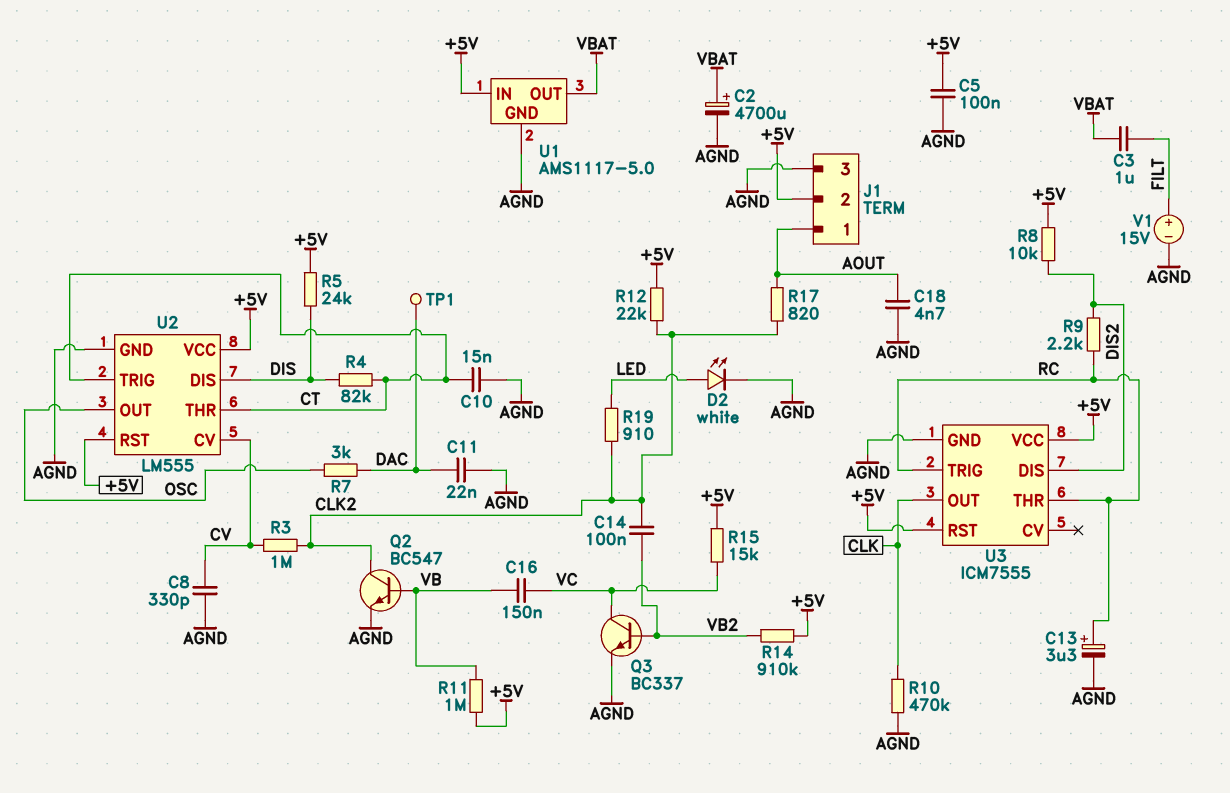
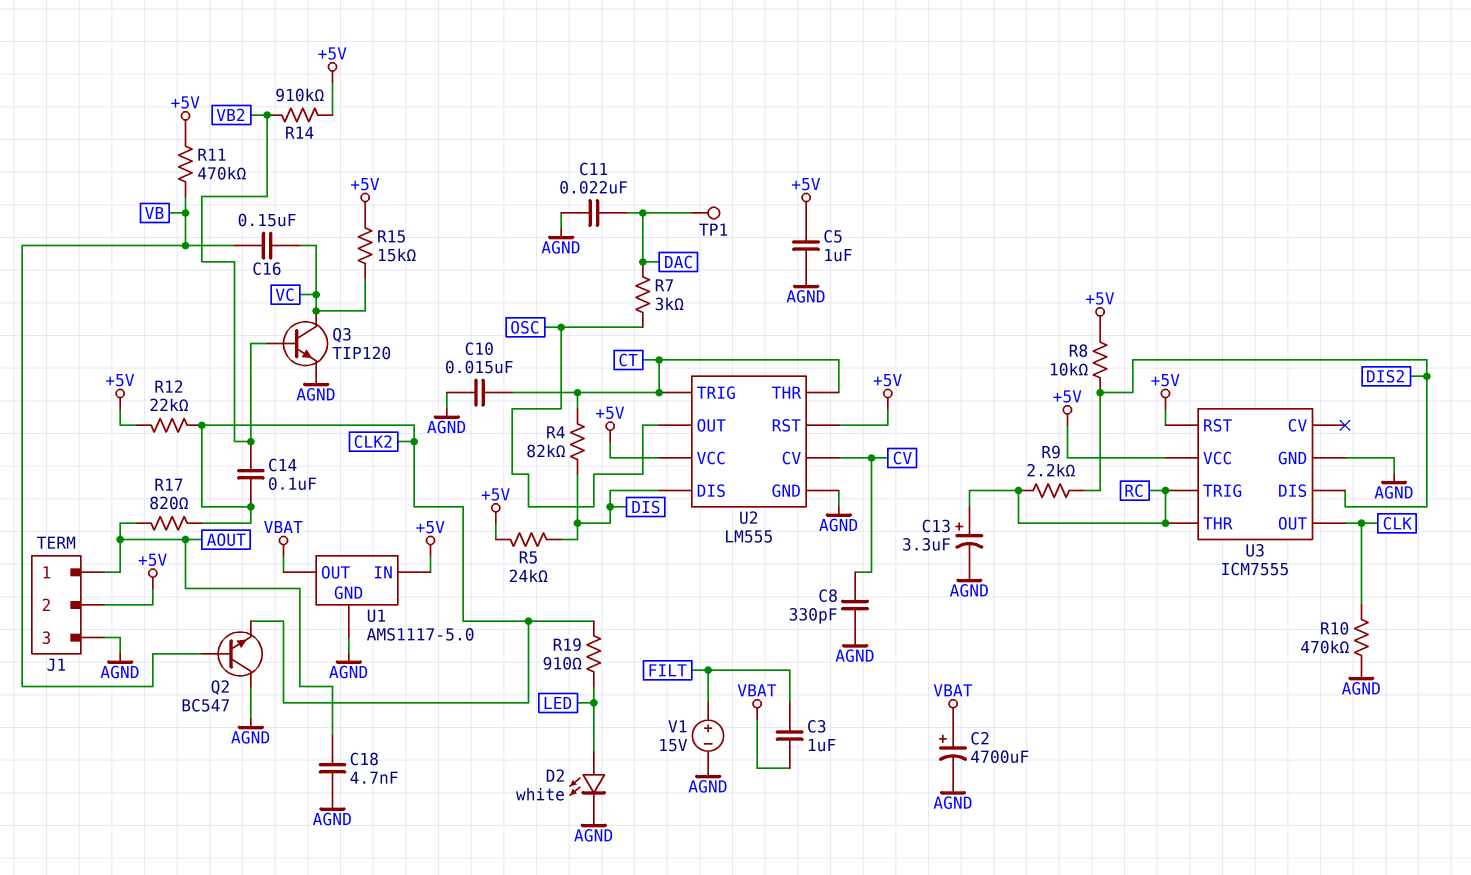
C5: 100nF (+5V, AGND) -> 1uF (+5V, AGND)
Q2: NPN BC547 (B VB, C CLK2, E AGND) -> NPN BC547 (B VB, C AGND, E CLK2)
Q3: NPN BC337 (B VB2, C VC, E AGND) -> NPN TIP120 (B VB2, C VC, E AGND)
R3: 1M (CLK2, CV) -> none
R11: 1M (+5V, VB) -> 470k (+5V, VB)

